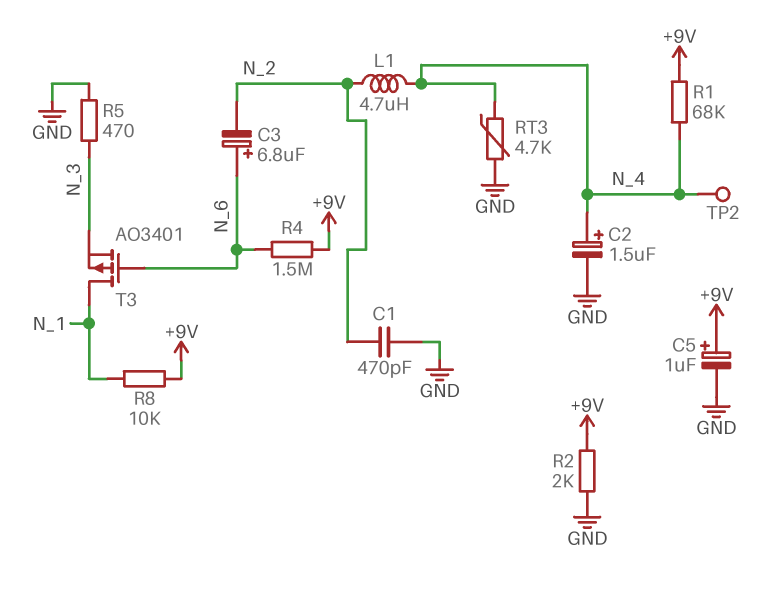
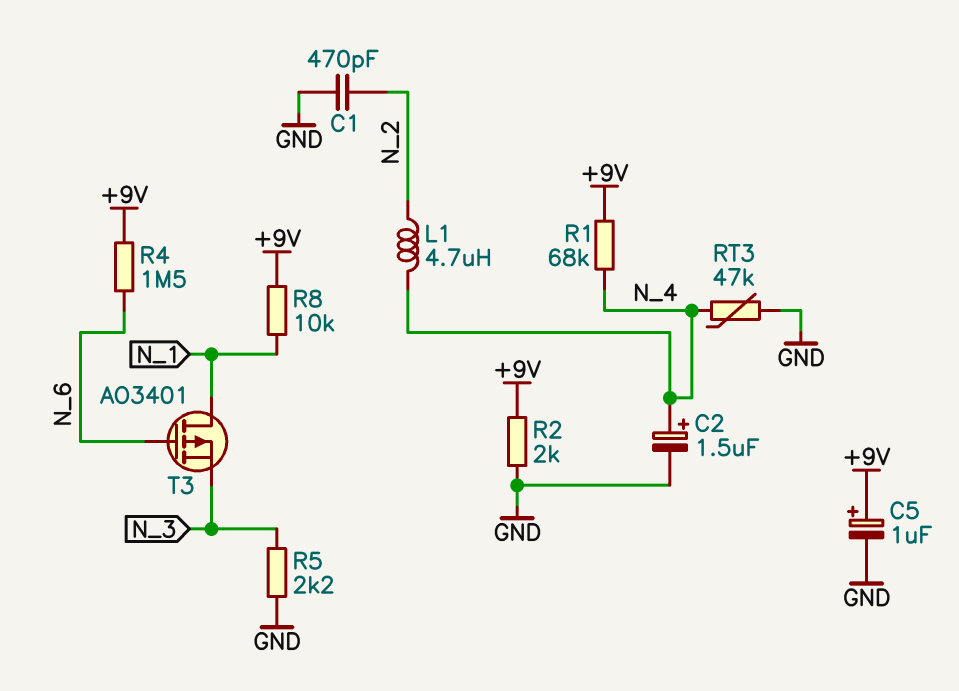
C3: 6.8uF (plus N_6, minus N_2) -> none
R5: 470 (GND, N_3) -> 2.2k (GND, N_3)
RT3: 4.7k (GND, N_4) -> 47k (GND, N_4)
TP2: test point (N_4) -> none

